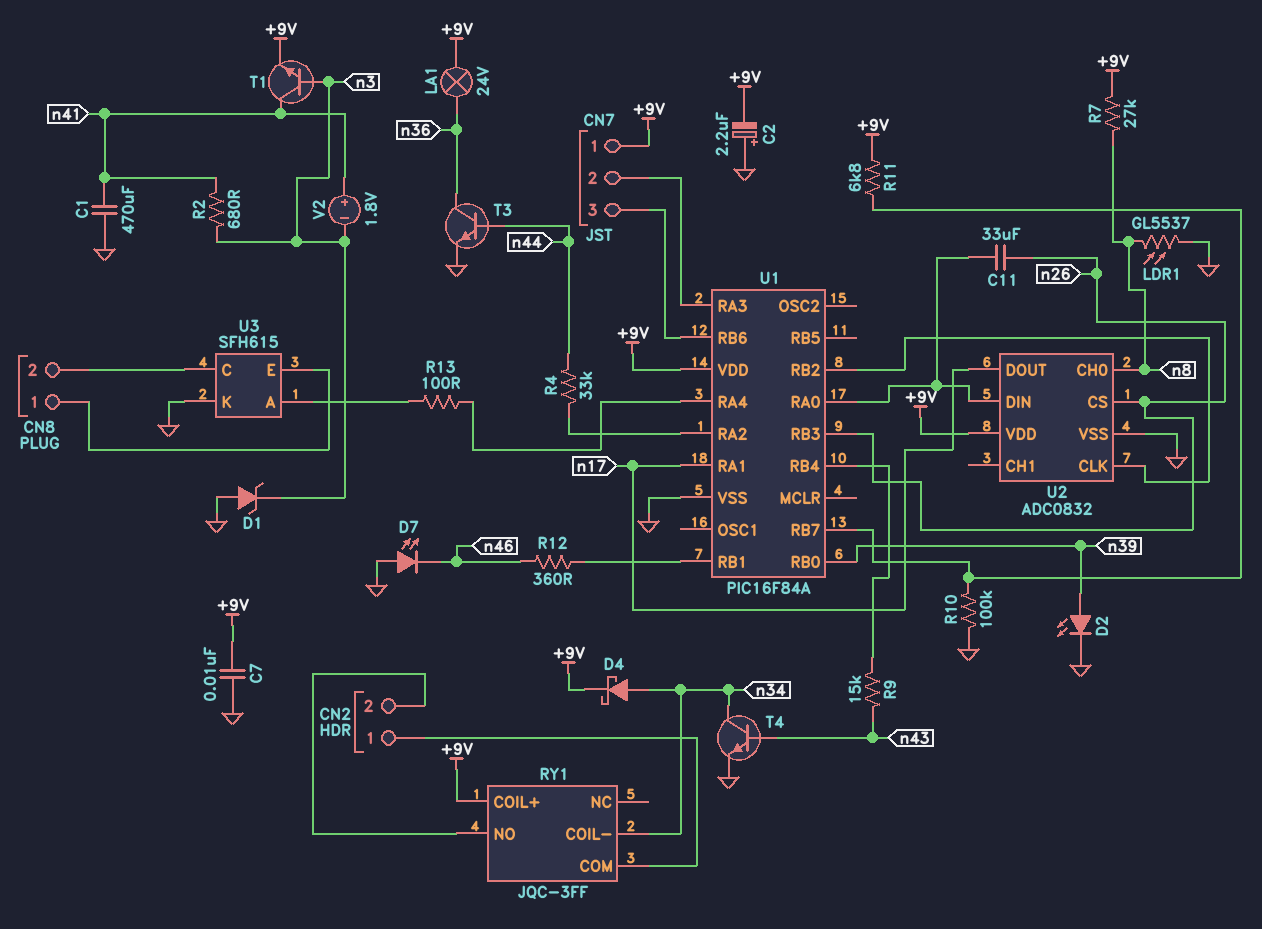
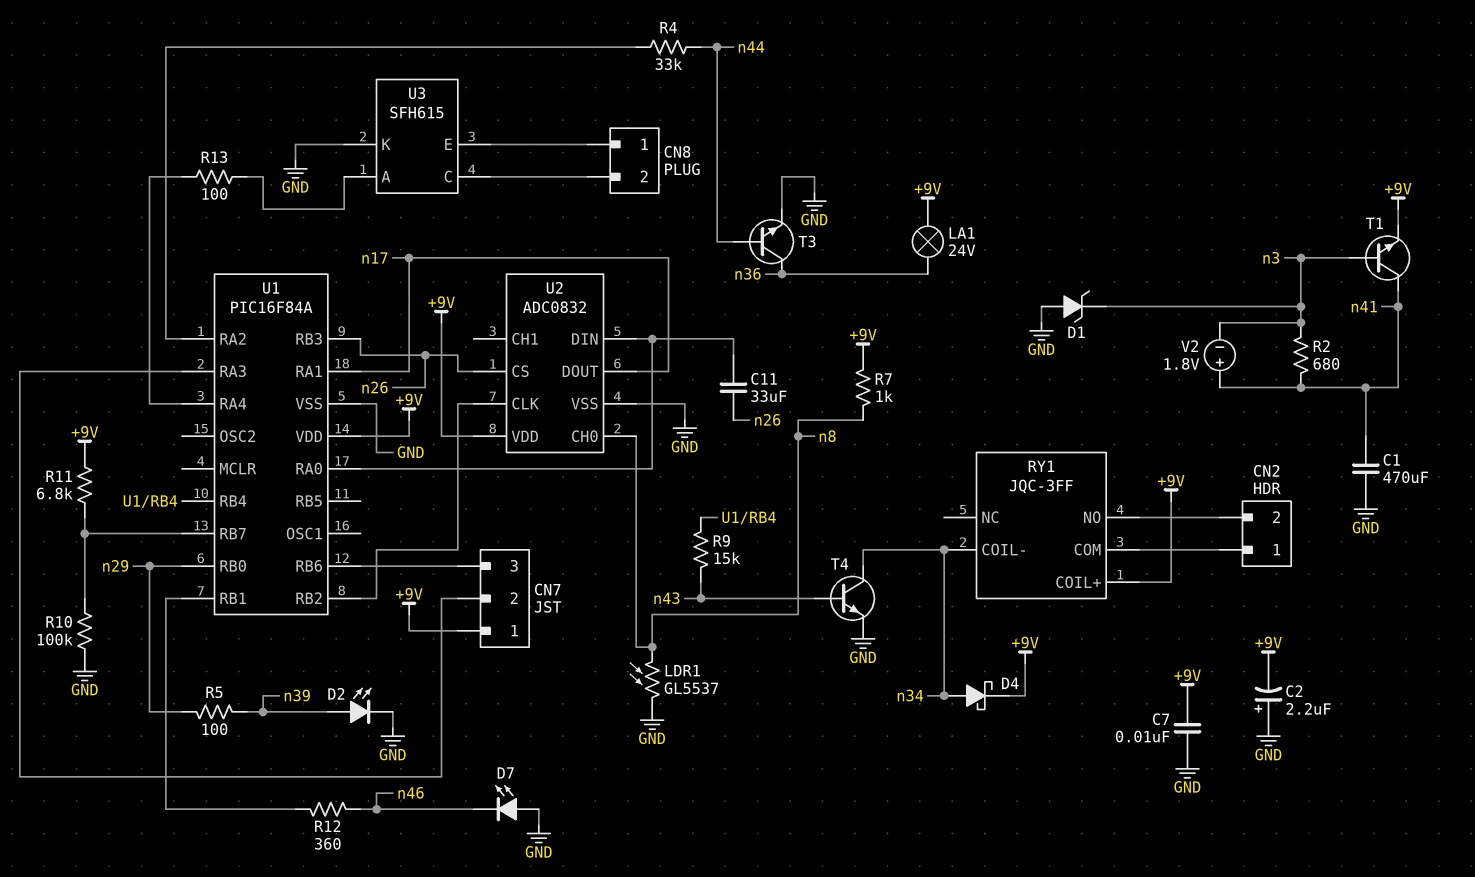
R5: none -> 100 (n29, n39)
R7: 27k (+9V, n8) -> 1k (+9V, n8)
U1 pin RB0: n39 -> n29

